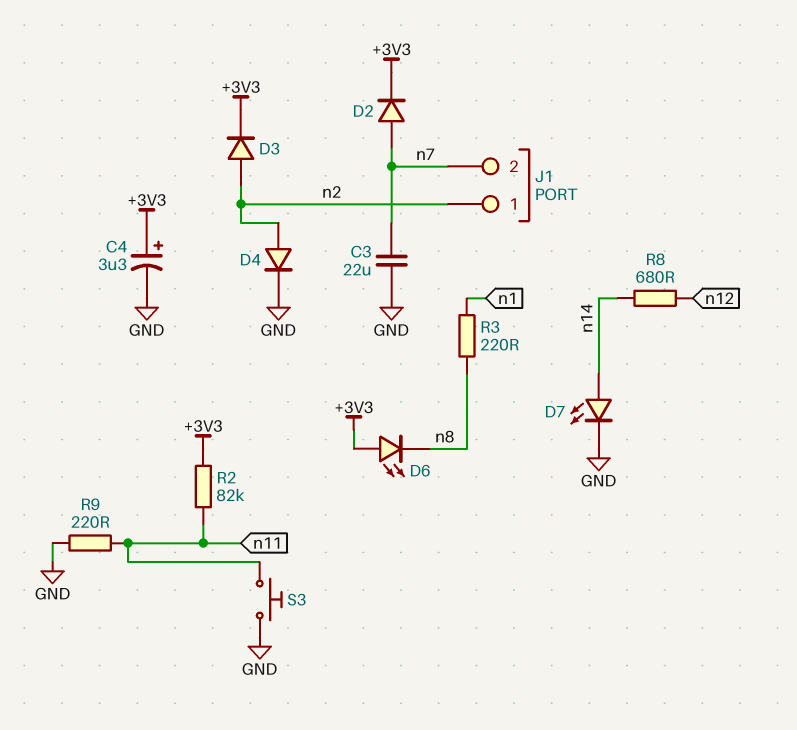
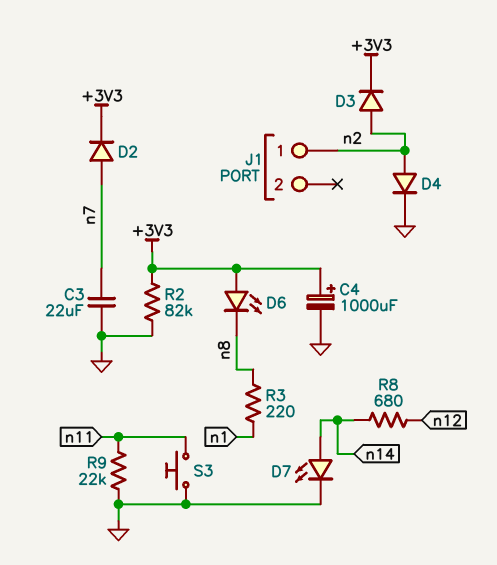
C4: 3.3uF (plus +3V3, minus GND) -> 1000uF (plus +3V3, minus GND)
J1 pin 2: n7 -> none
R2: 82k (+3V3, n11) -> 82k (+3V3, GND)
R9: 220 (GND, n11) -> 22k (GND, n11)

